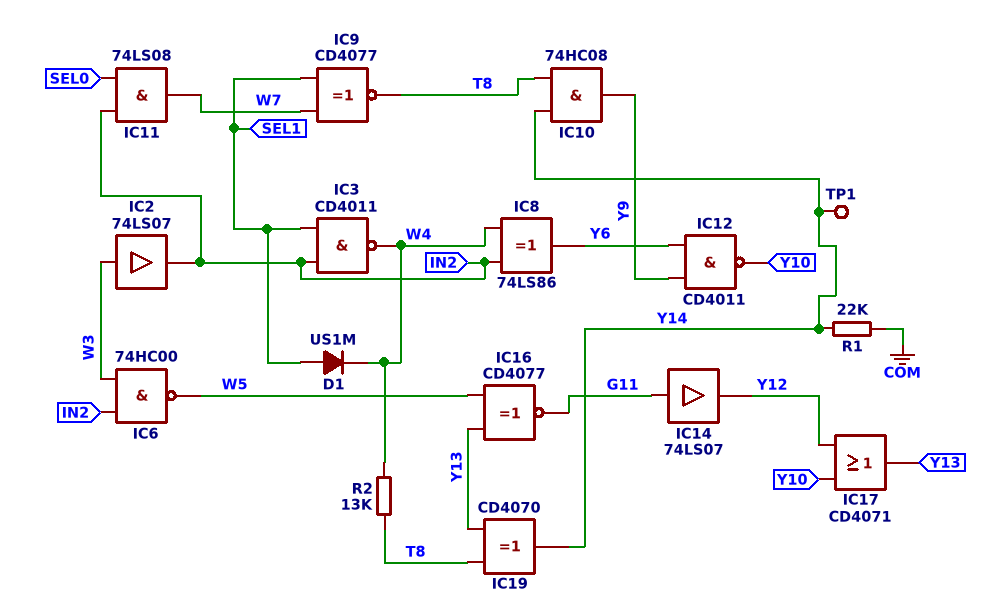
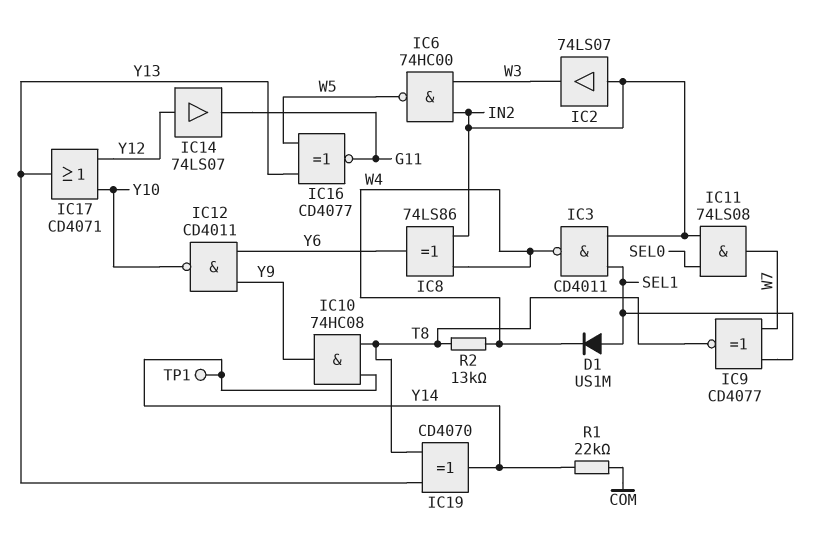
IC2: buffer 74LS07 (in W3, out IN2) -> buffer 74LS07 (in IN2, out W3)
IC14: buffer 74LS07 (in G11, out Y12) -> buffer 74LS07 (in Y12, out G11)

